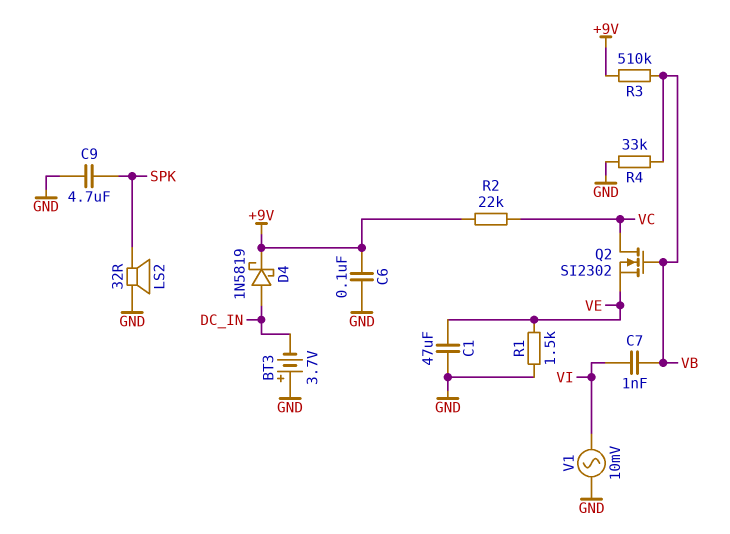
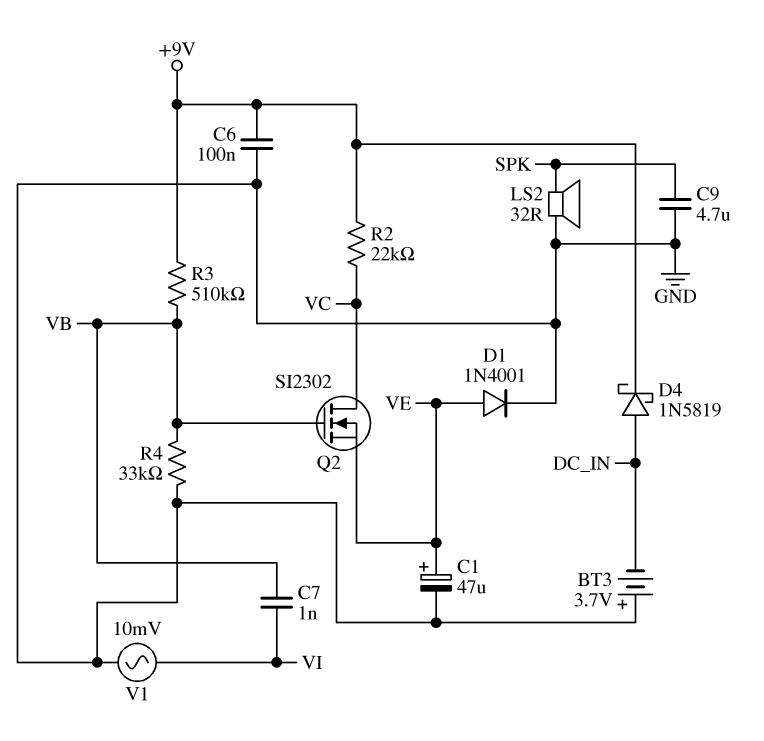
C1: 47uF (GND, VE) -> 47uF (plus VE, minus GND)
D1: none -> diode 1N4001 (A VE, K GND)
R1: 1.5k (GND, VE) -> none

